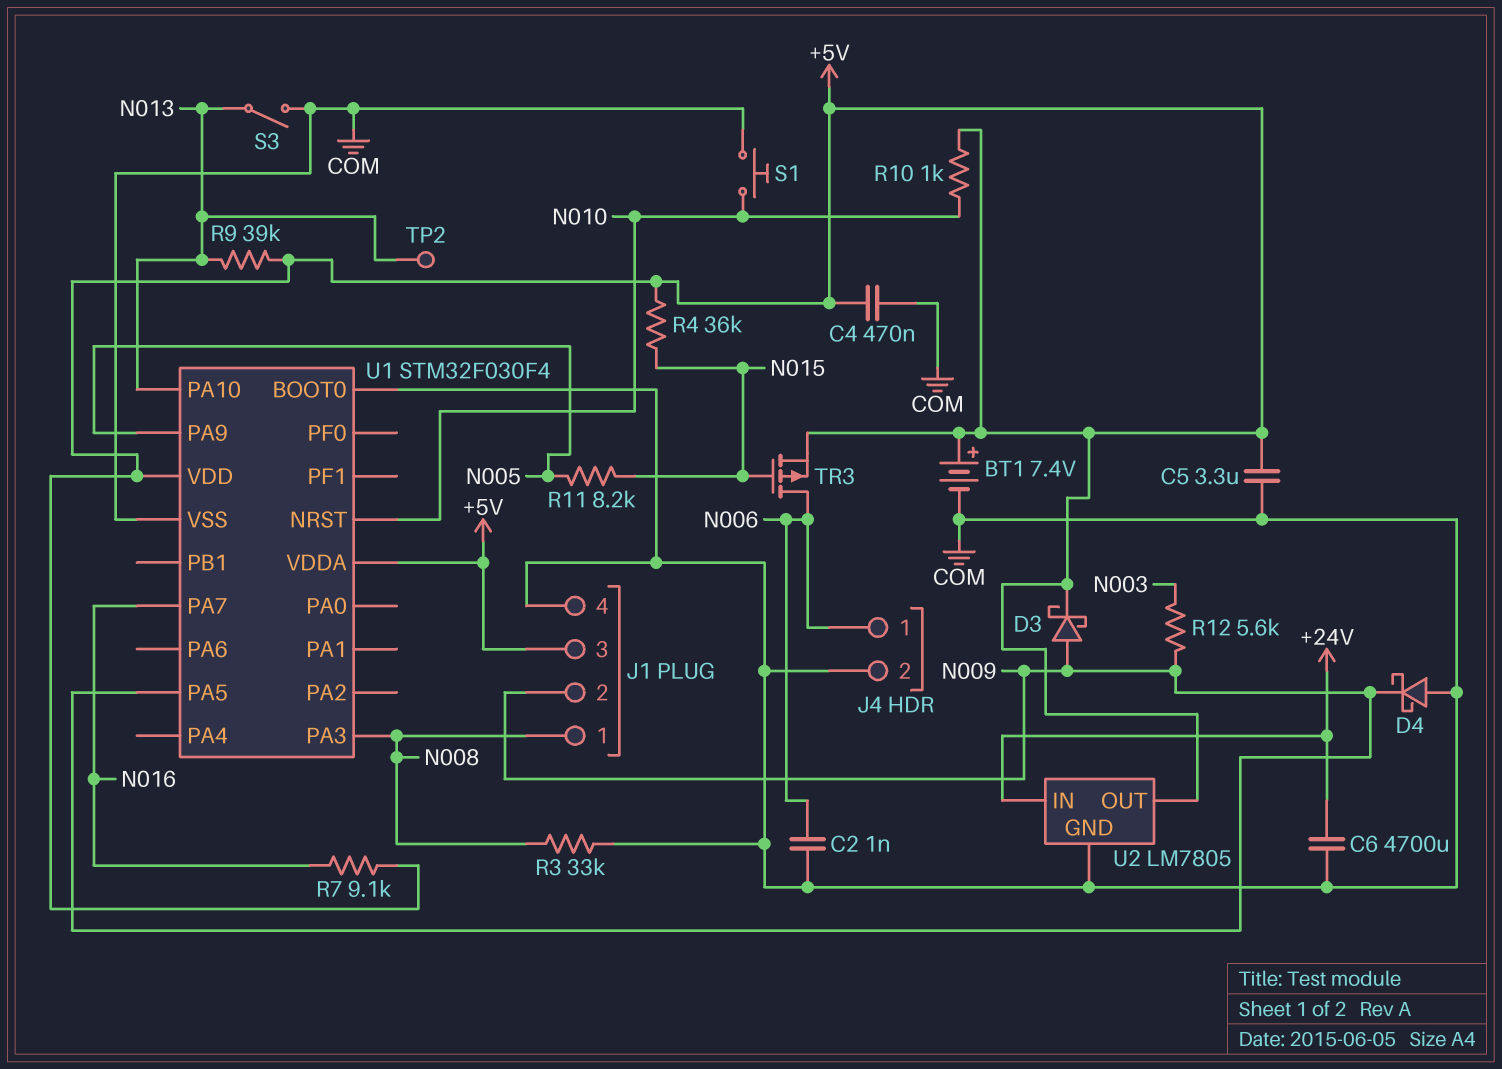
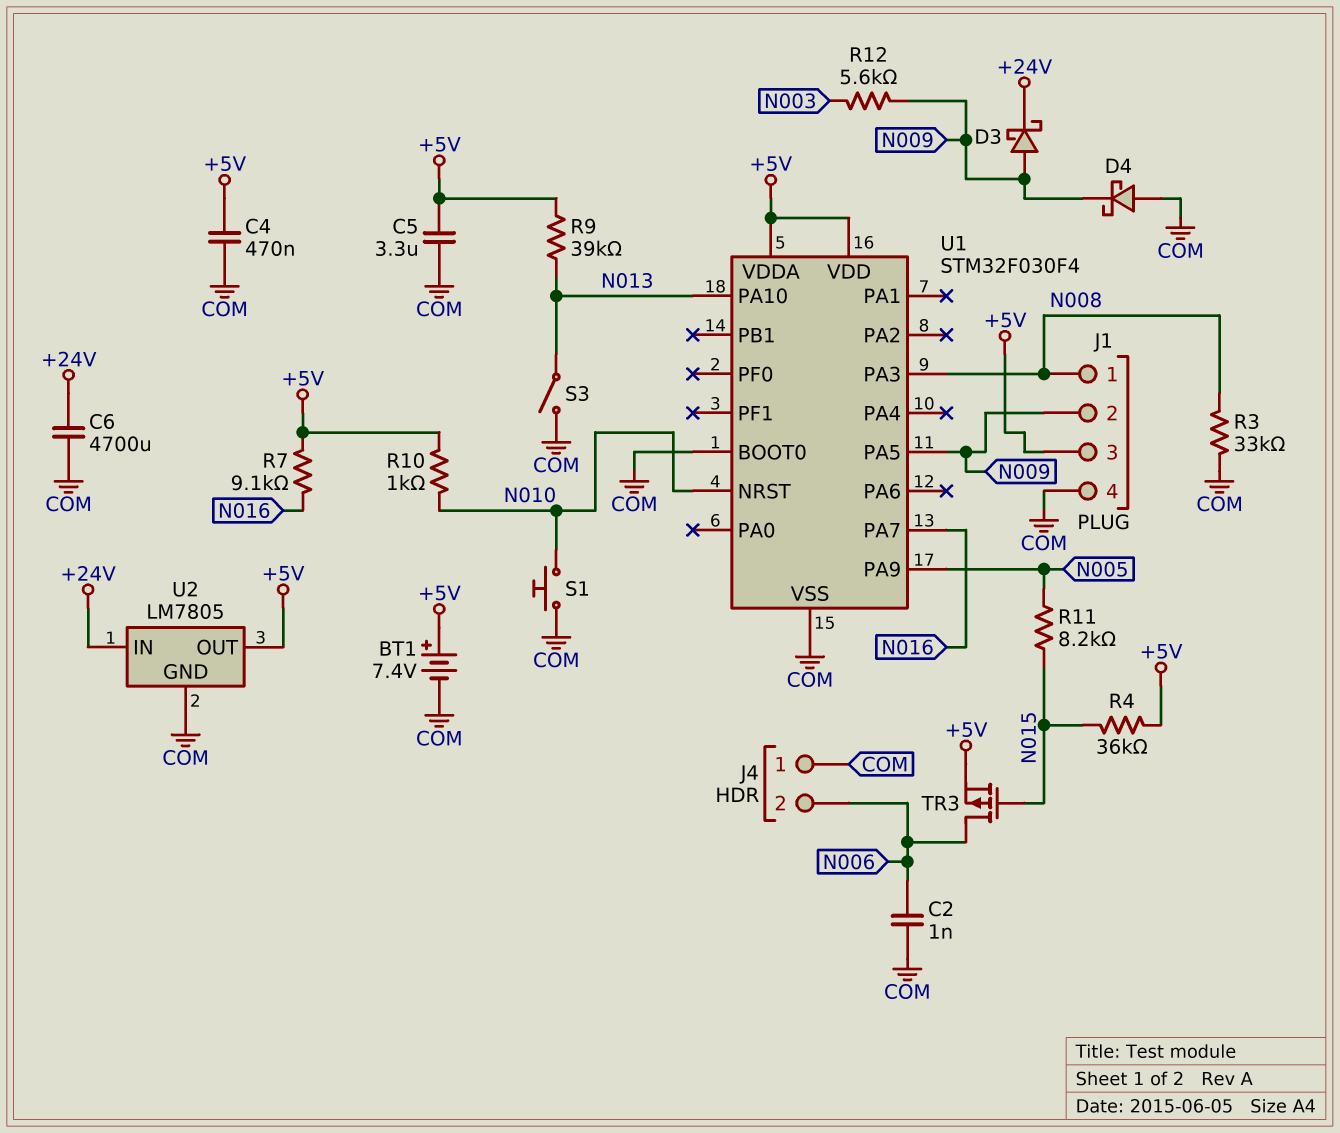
D3: schottky (A N009, K +5V) -> schottky (A N009, K +24V)
J4 pin 1: N006 -> COM
J4 pin 2: COM -> N006
TP2: test point (N013) -> none

